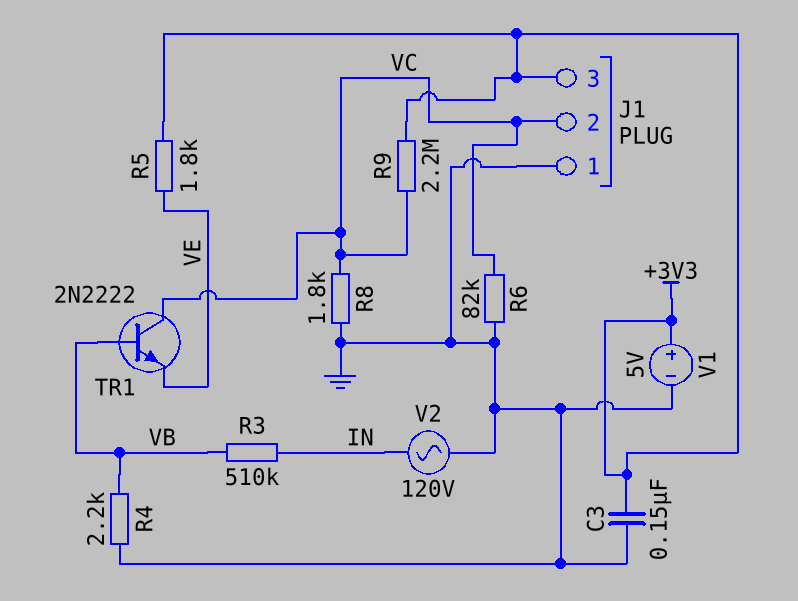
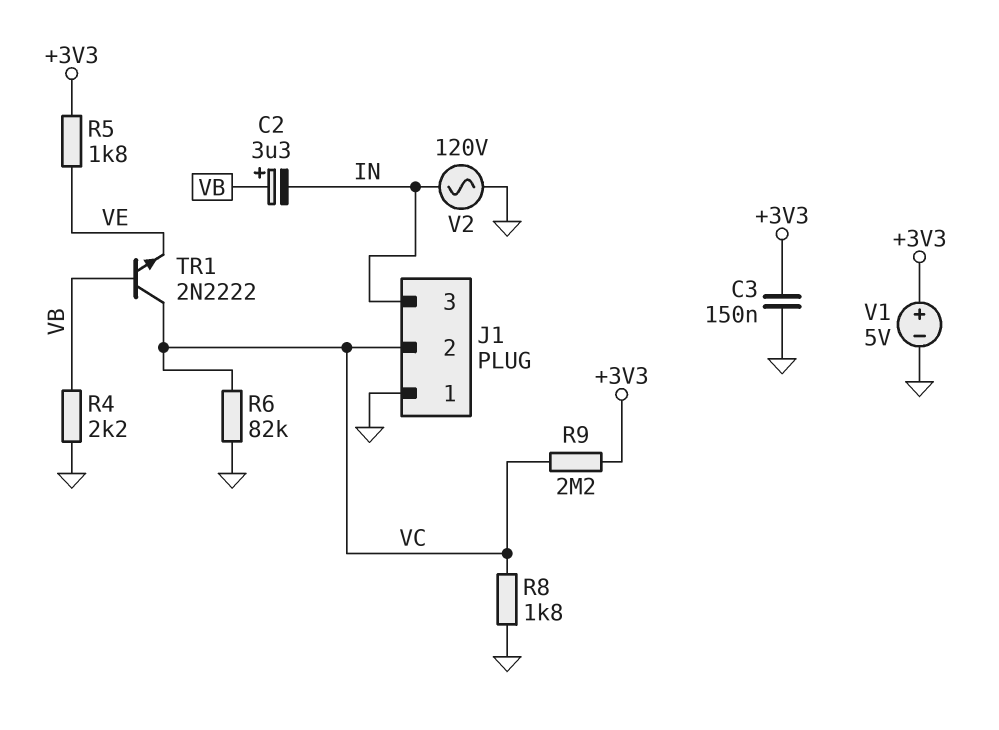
C2: none -> 3.3uF (plus VB, minus IN)
J1 pin 3: +3V3 -> IN
R3: 510k (IN, VB) -> none

